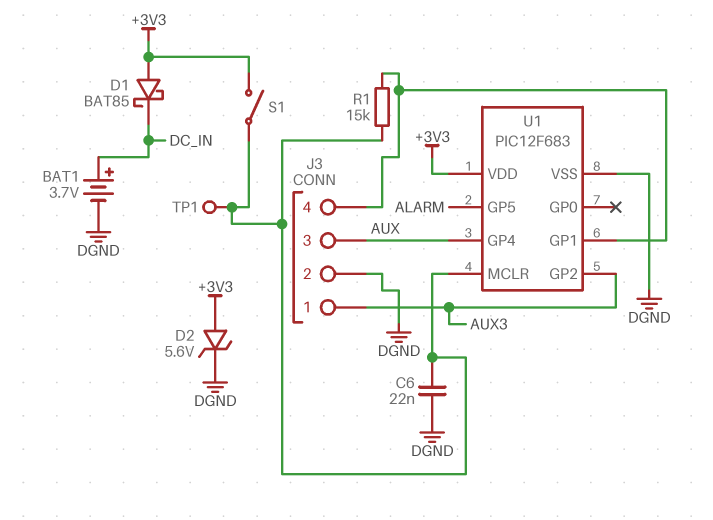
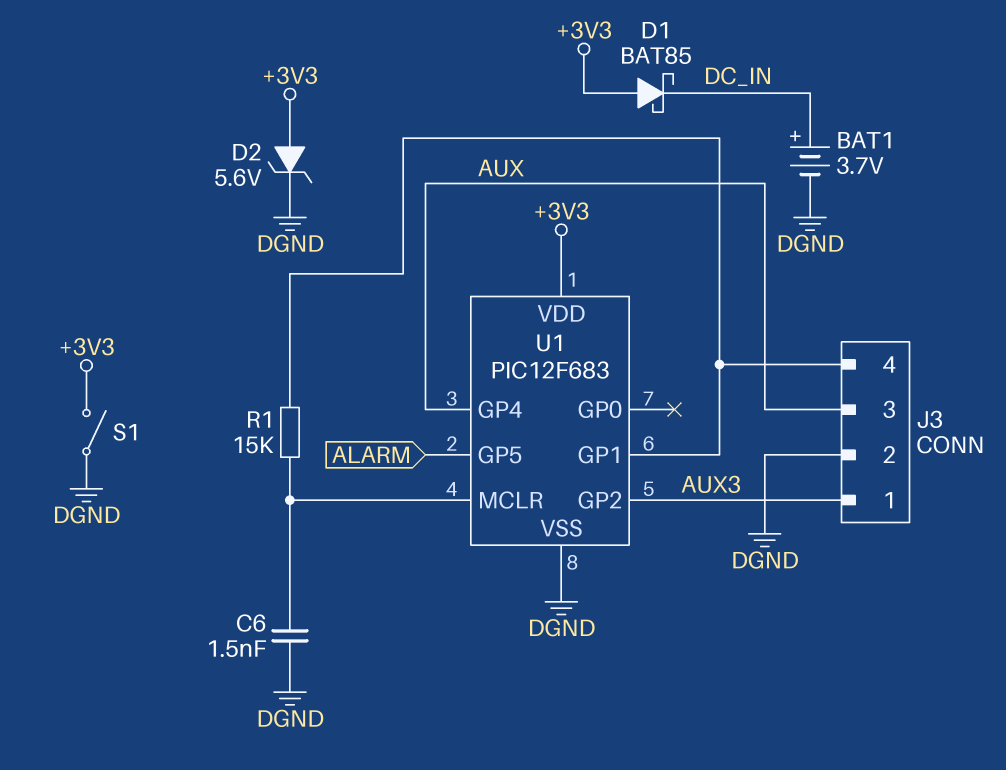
C6: 22nF (DGND, U1/MCLR) -> 1.5nF (DGND, U1/MCLR)
S1: switch (+3V3, U1/MCLR) -> switch (+3V3, DGND)
TP1: test point (U1/MCLR) -> none

